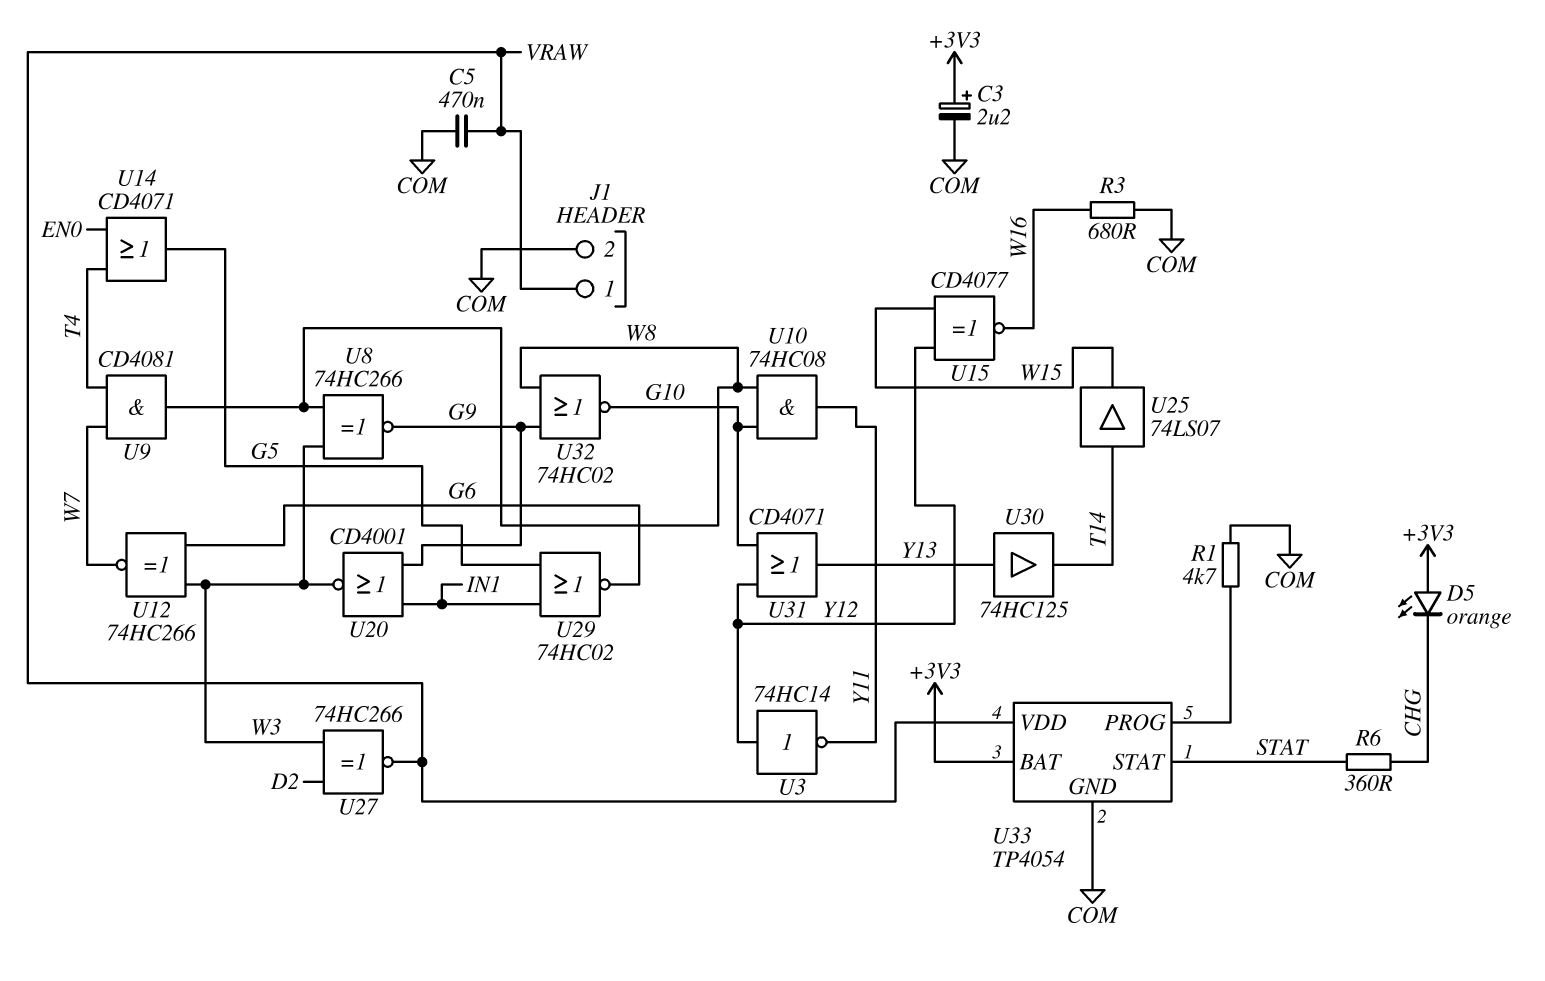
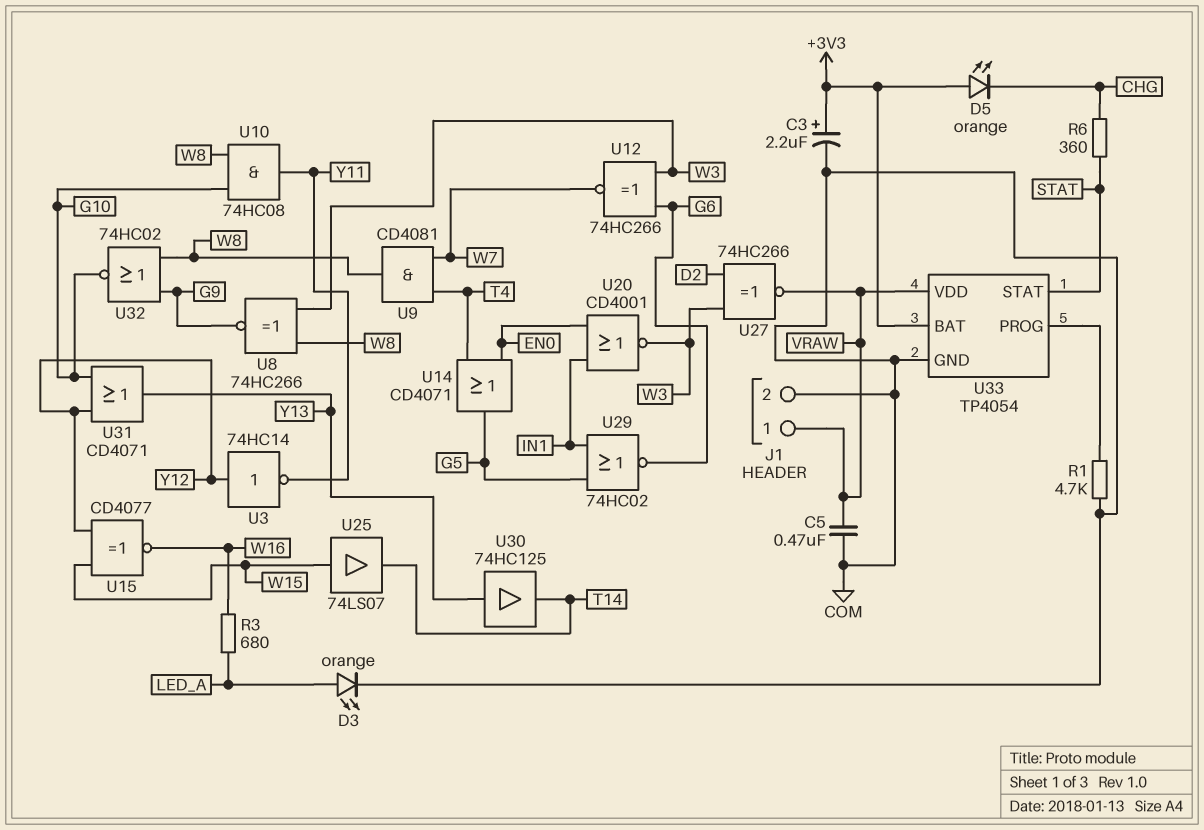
D3: none -> LED orange (A LED_A, K COM)
R3: 680 (COM, W16) -> 680 (LED_A, W16)
U20: NOR CD4001 (in G9, in IN1, out W3) -> NOR CD4001 (in EN0, in IN1, out W3)
U25: buffer 74LS07 (in T14, out W15) -> buffer 74LS07 (in W15, out T14)

